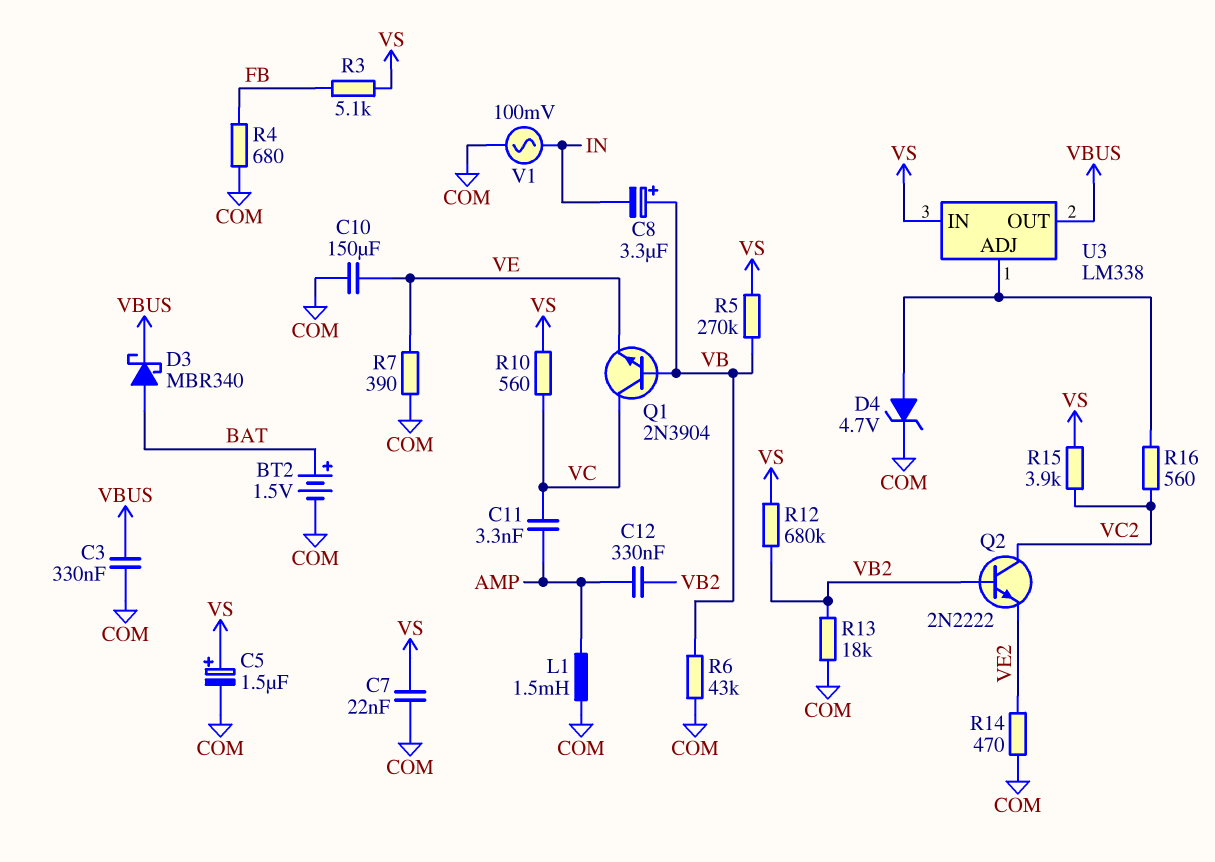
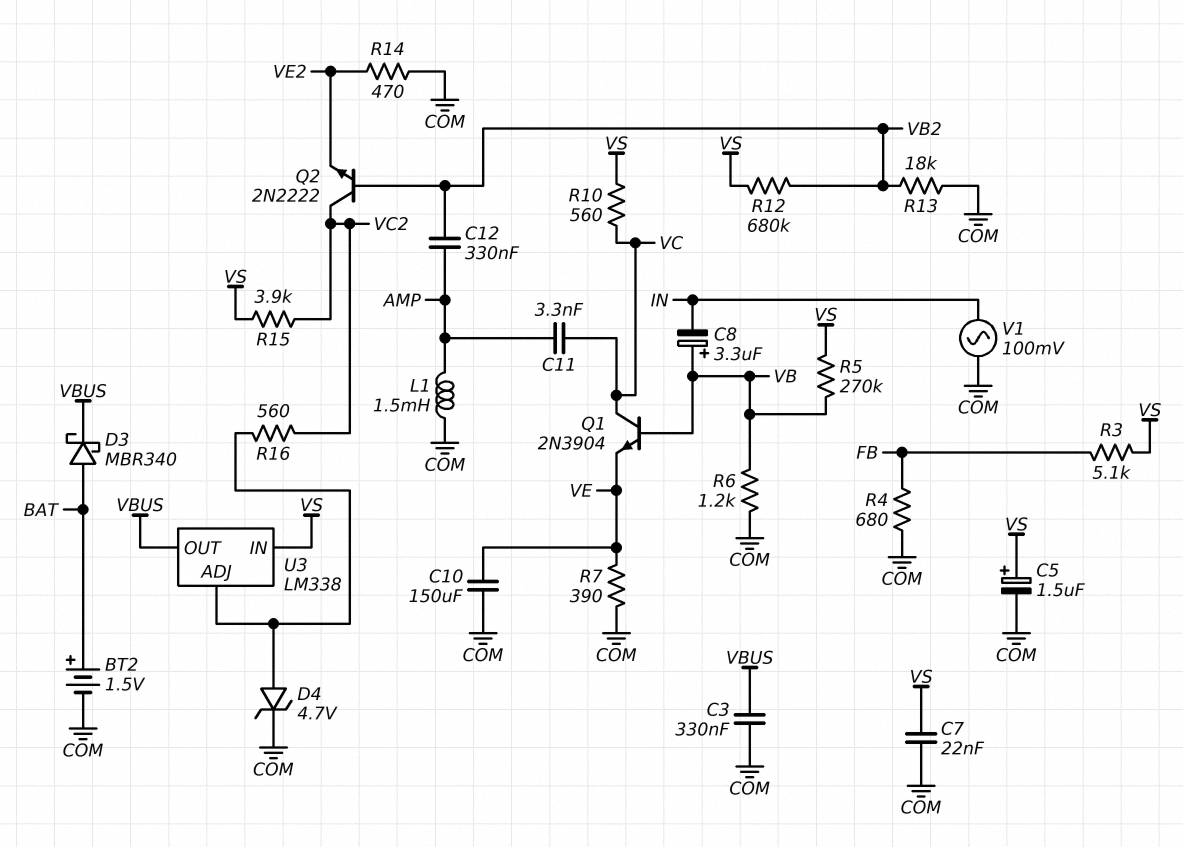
R6: 43k (COM, VB) -> 1.2k (COM, VB)

